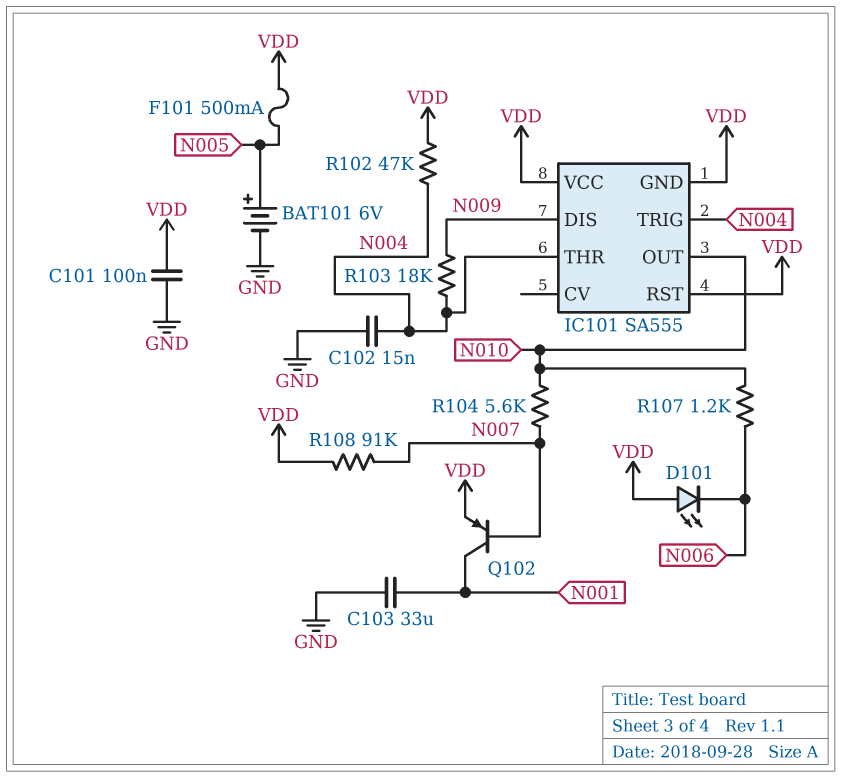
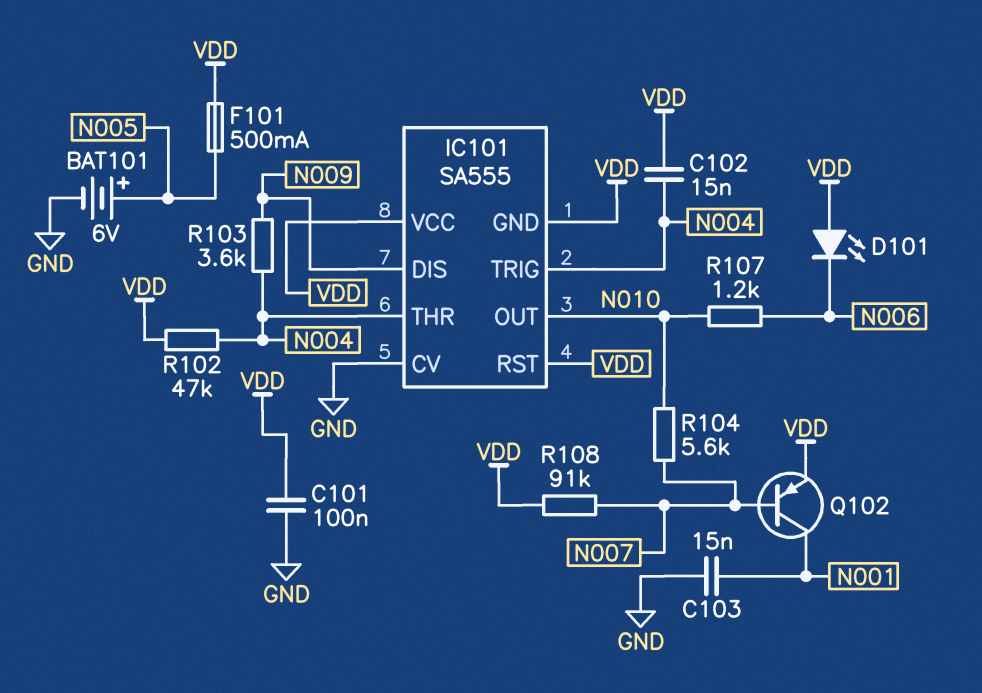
C102: 15nF (GND, N004) -> 15nF (N004, VDD)
C103: 33uF (GND, N001) -> 15nF (GND, N001)
IC101 pin CV: none -> GND
R103: 18k (N004, N009) -> 3.6k (N004, N009)

